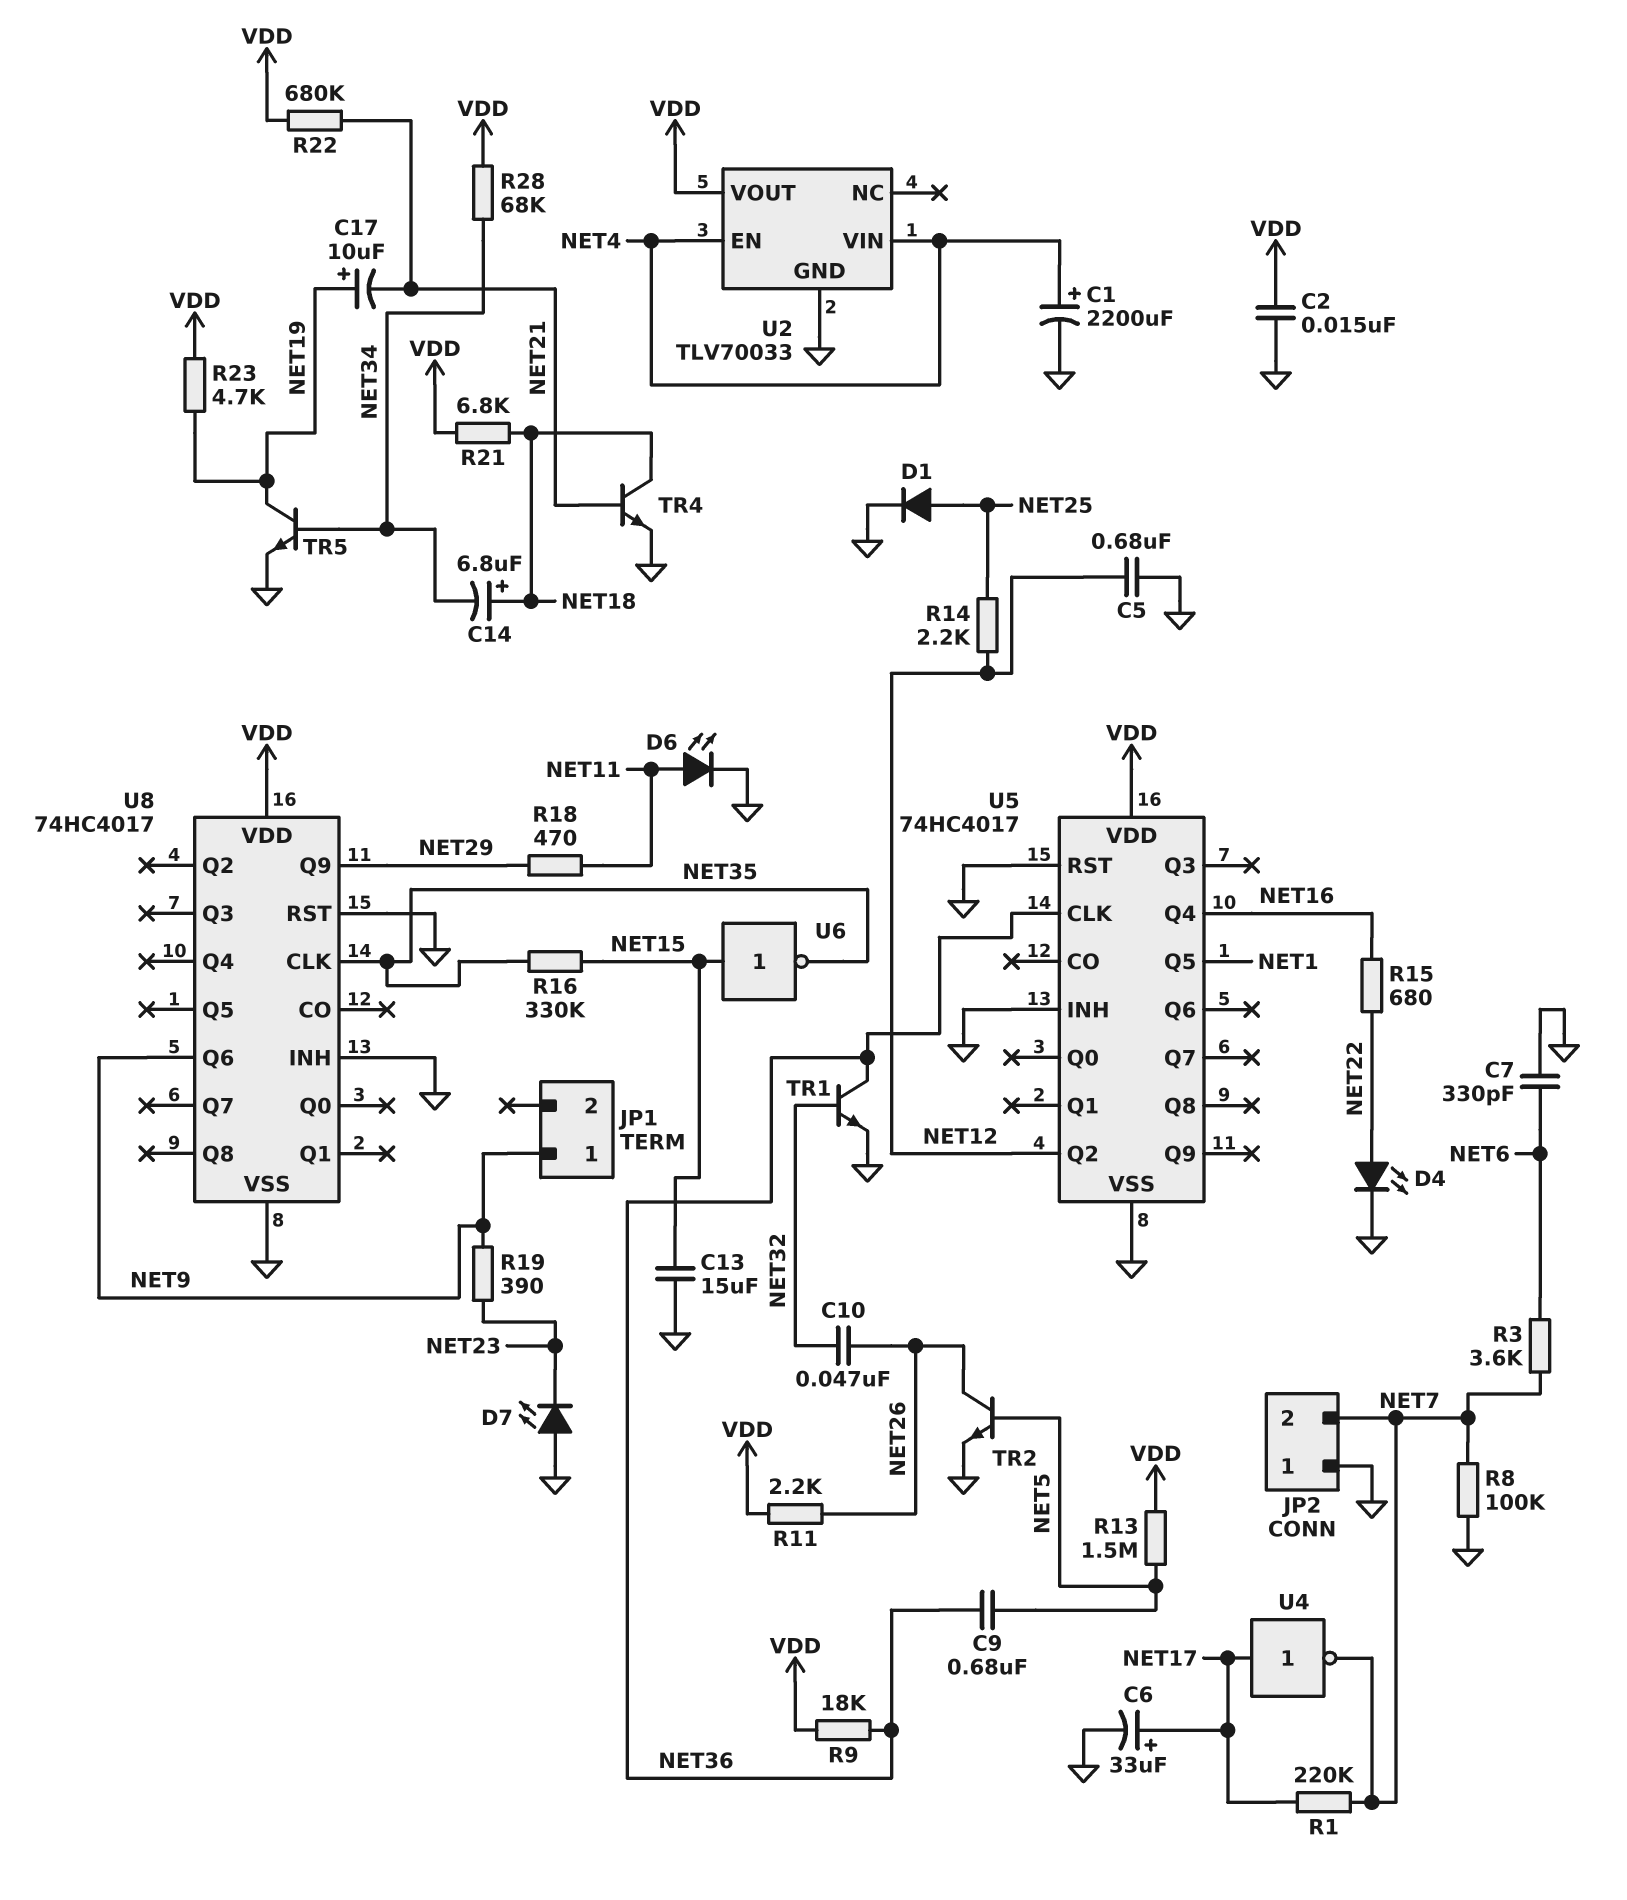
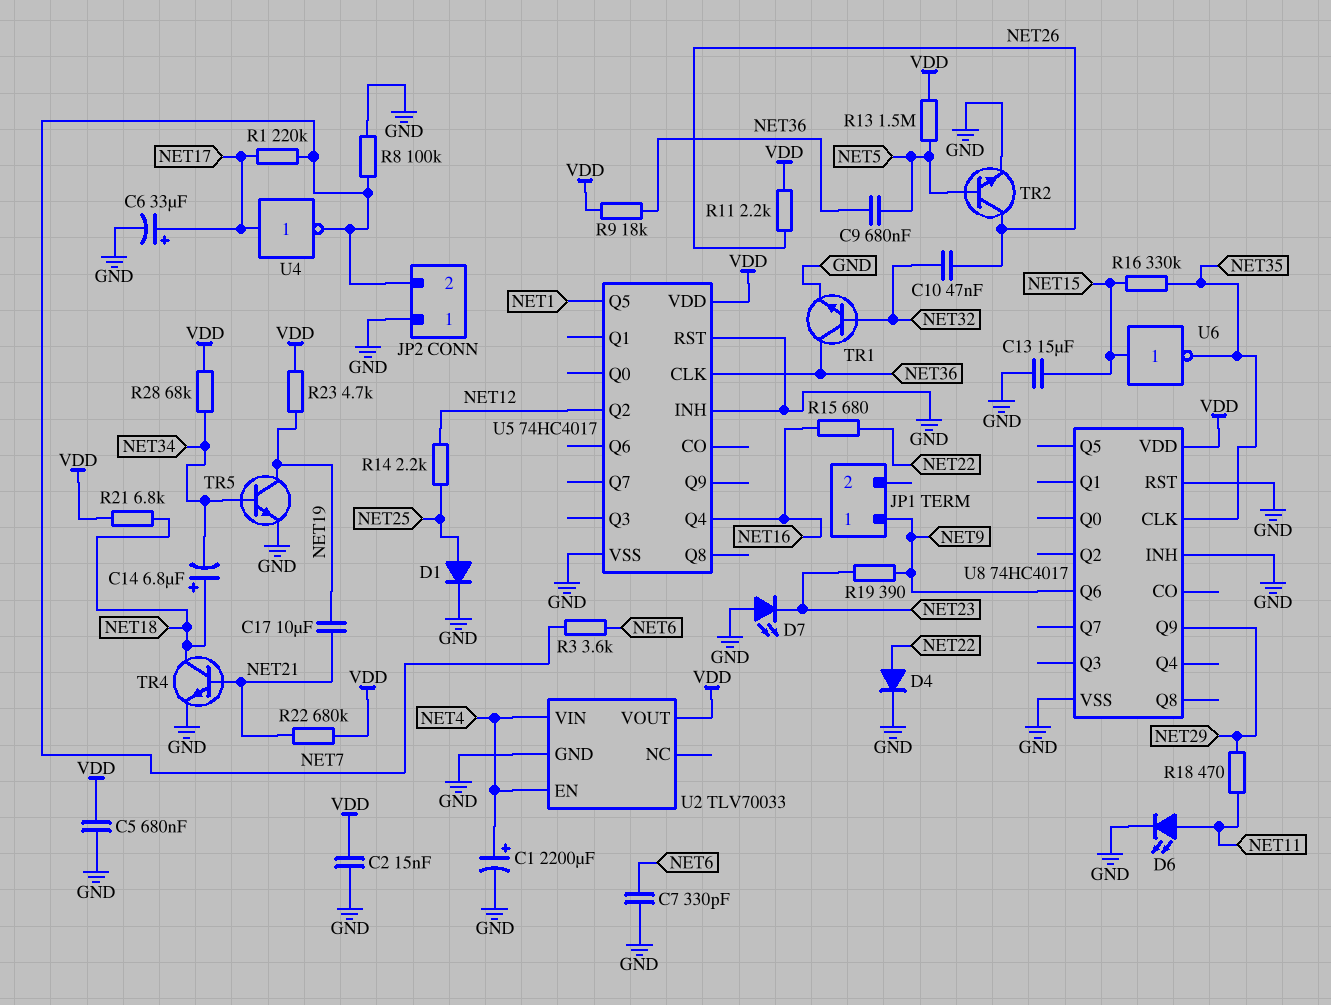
C5: 680nF (GND, NET12) -> 680nF (GND, VDD)
C17: 10uF (plus NET19, minus NET21) -> 10uF (NET19, NET21)
D4: LED (A NET22, K GND) -> diode (A NET22, K GND)

